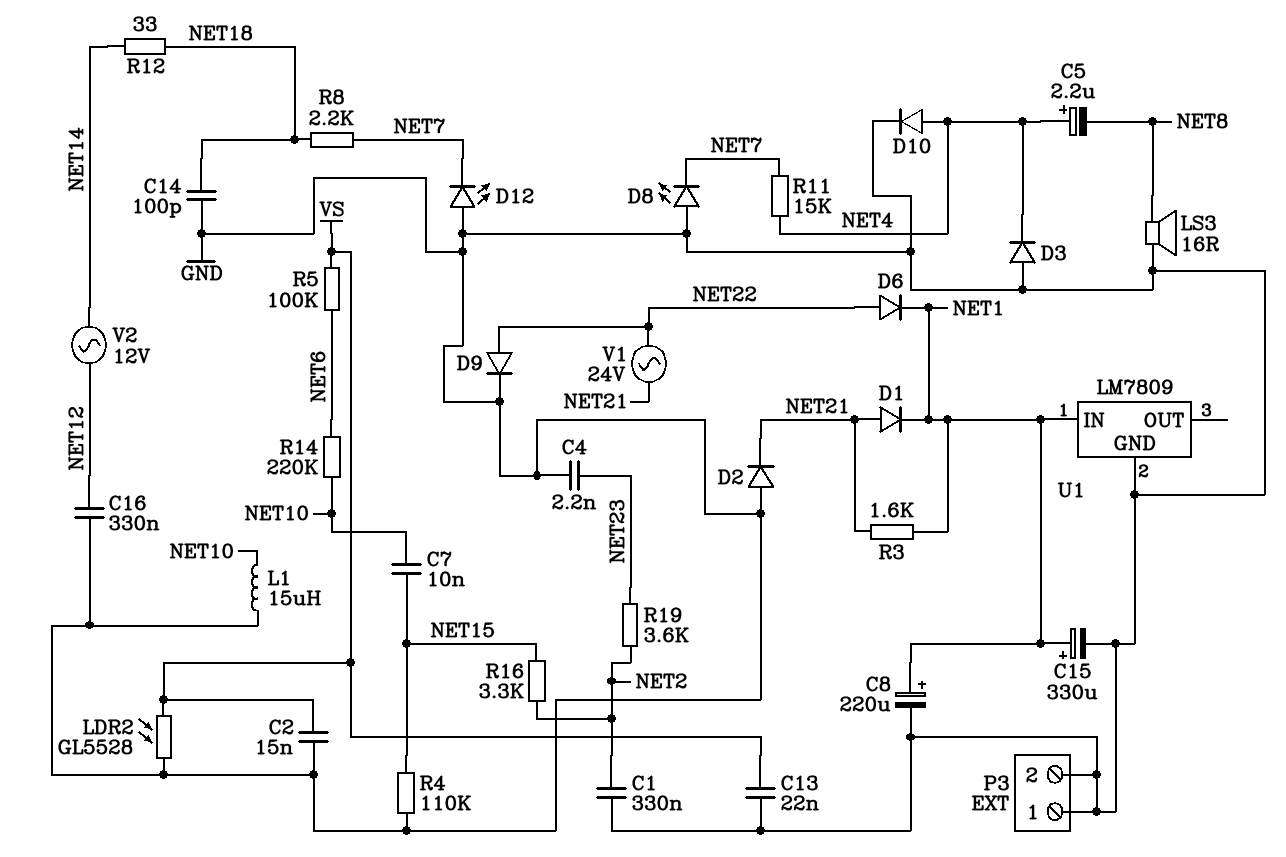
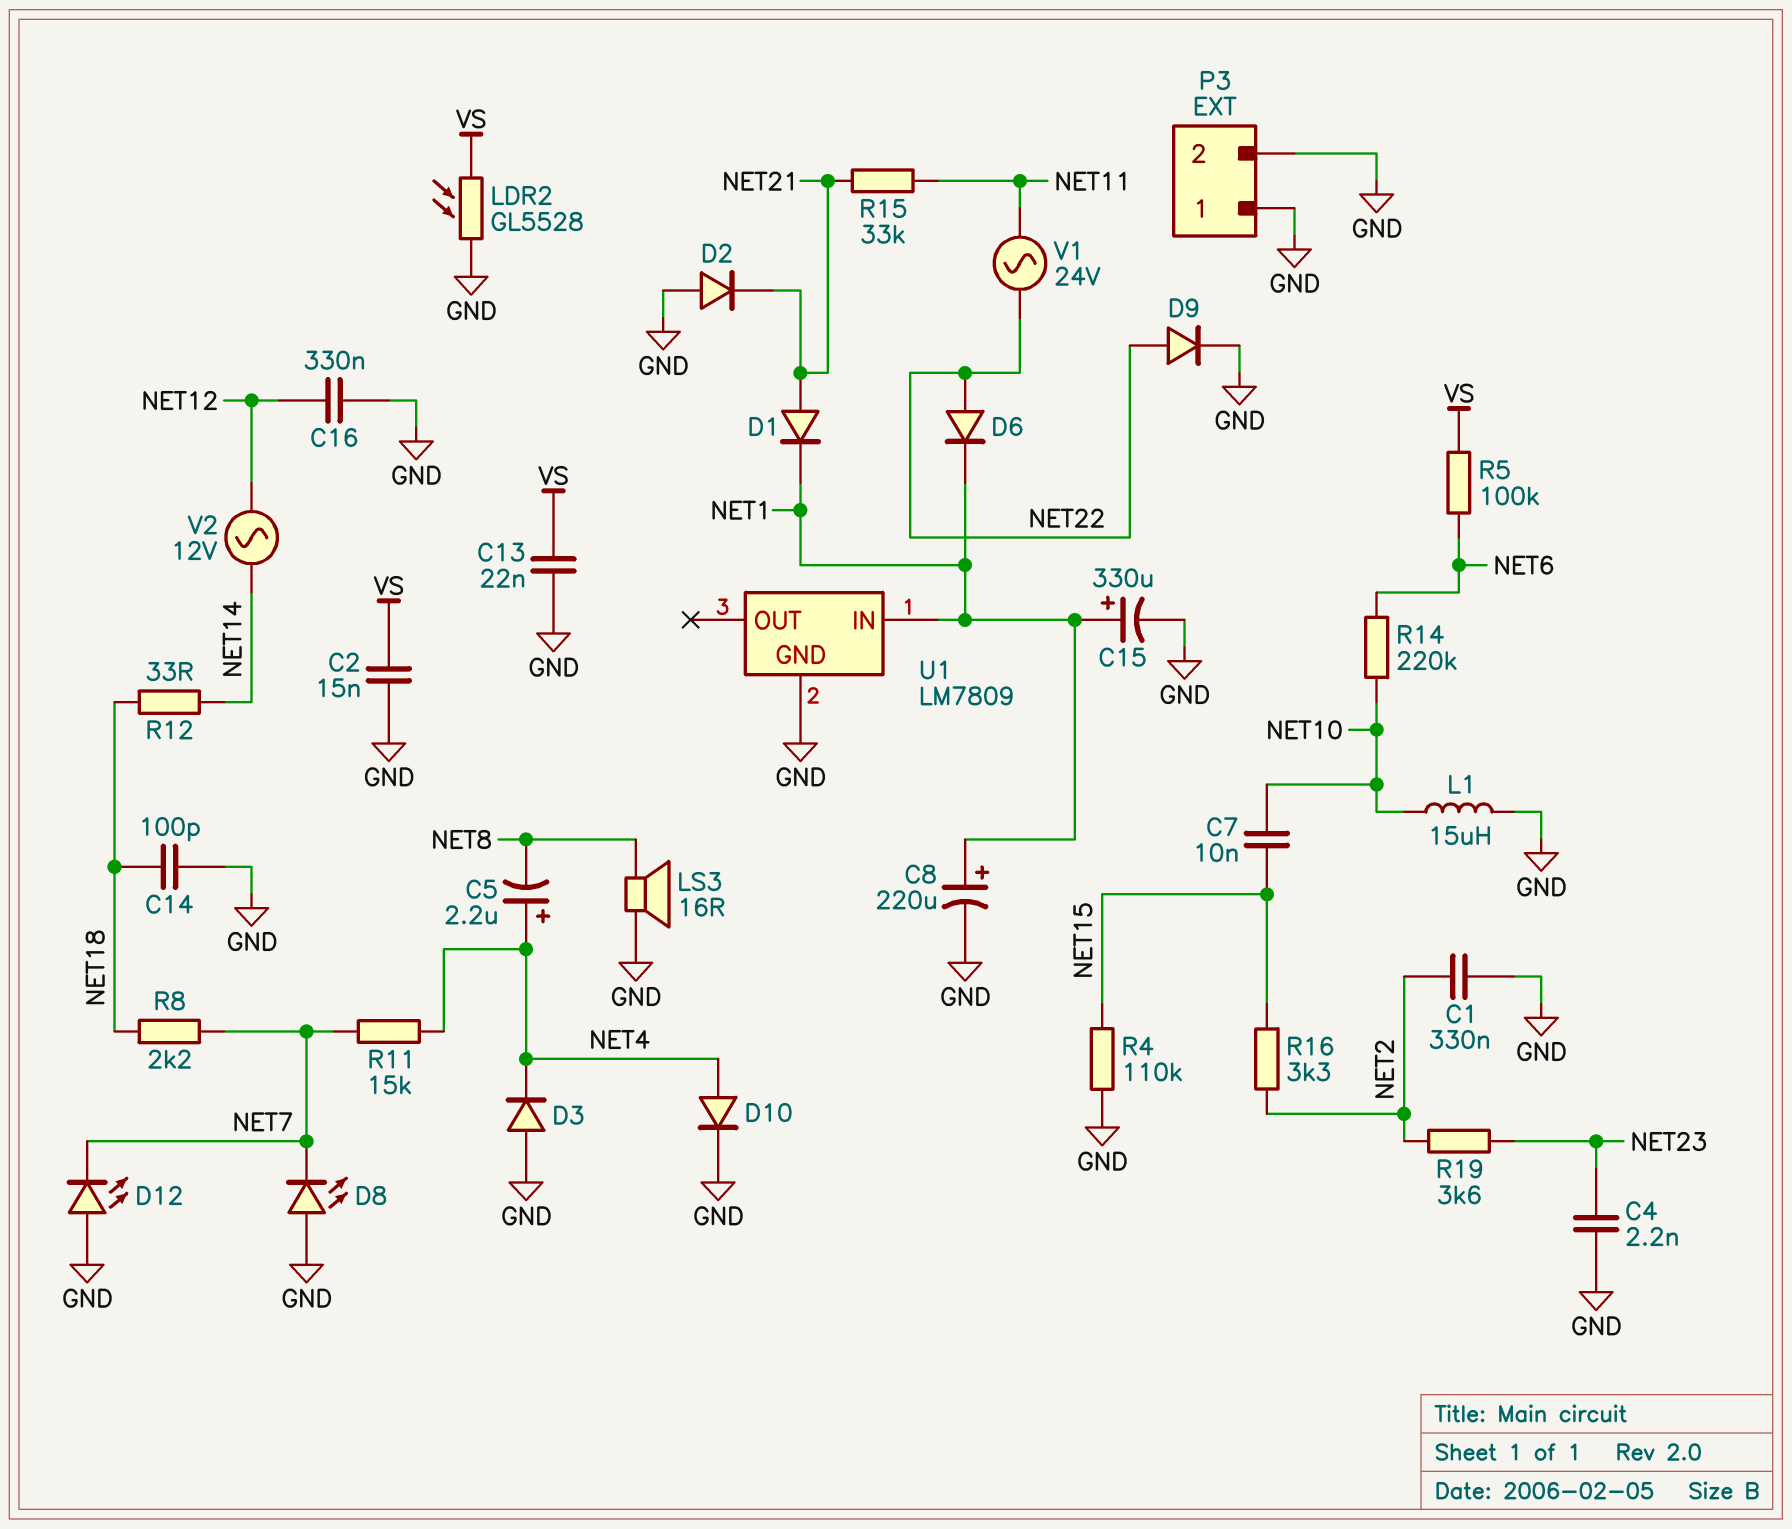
R3: 1.6k (NET1, NET21) -> none
R15: none -> 33k (NET11, NET21)
V1: AC 24V (NET21, NET22) -> AC 24V (NET11, NET22)

